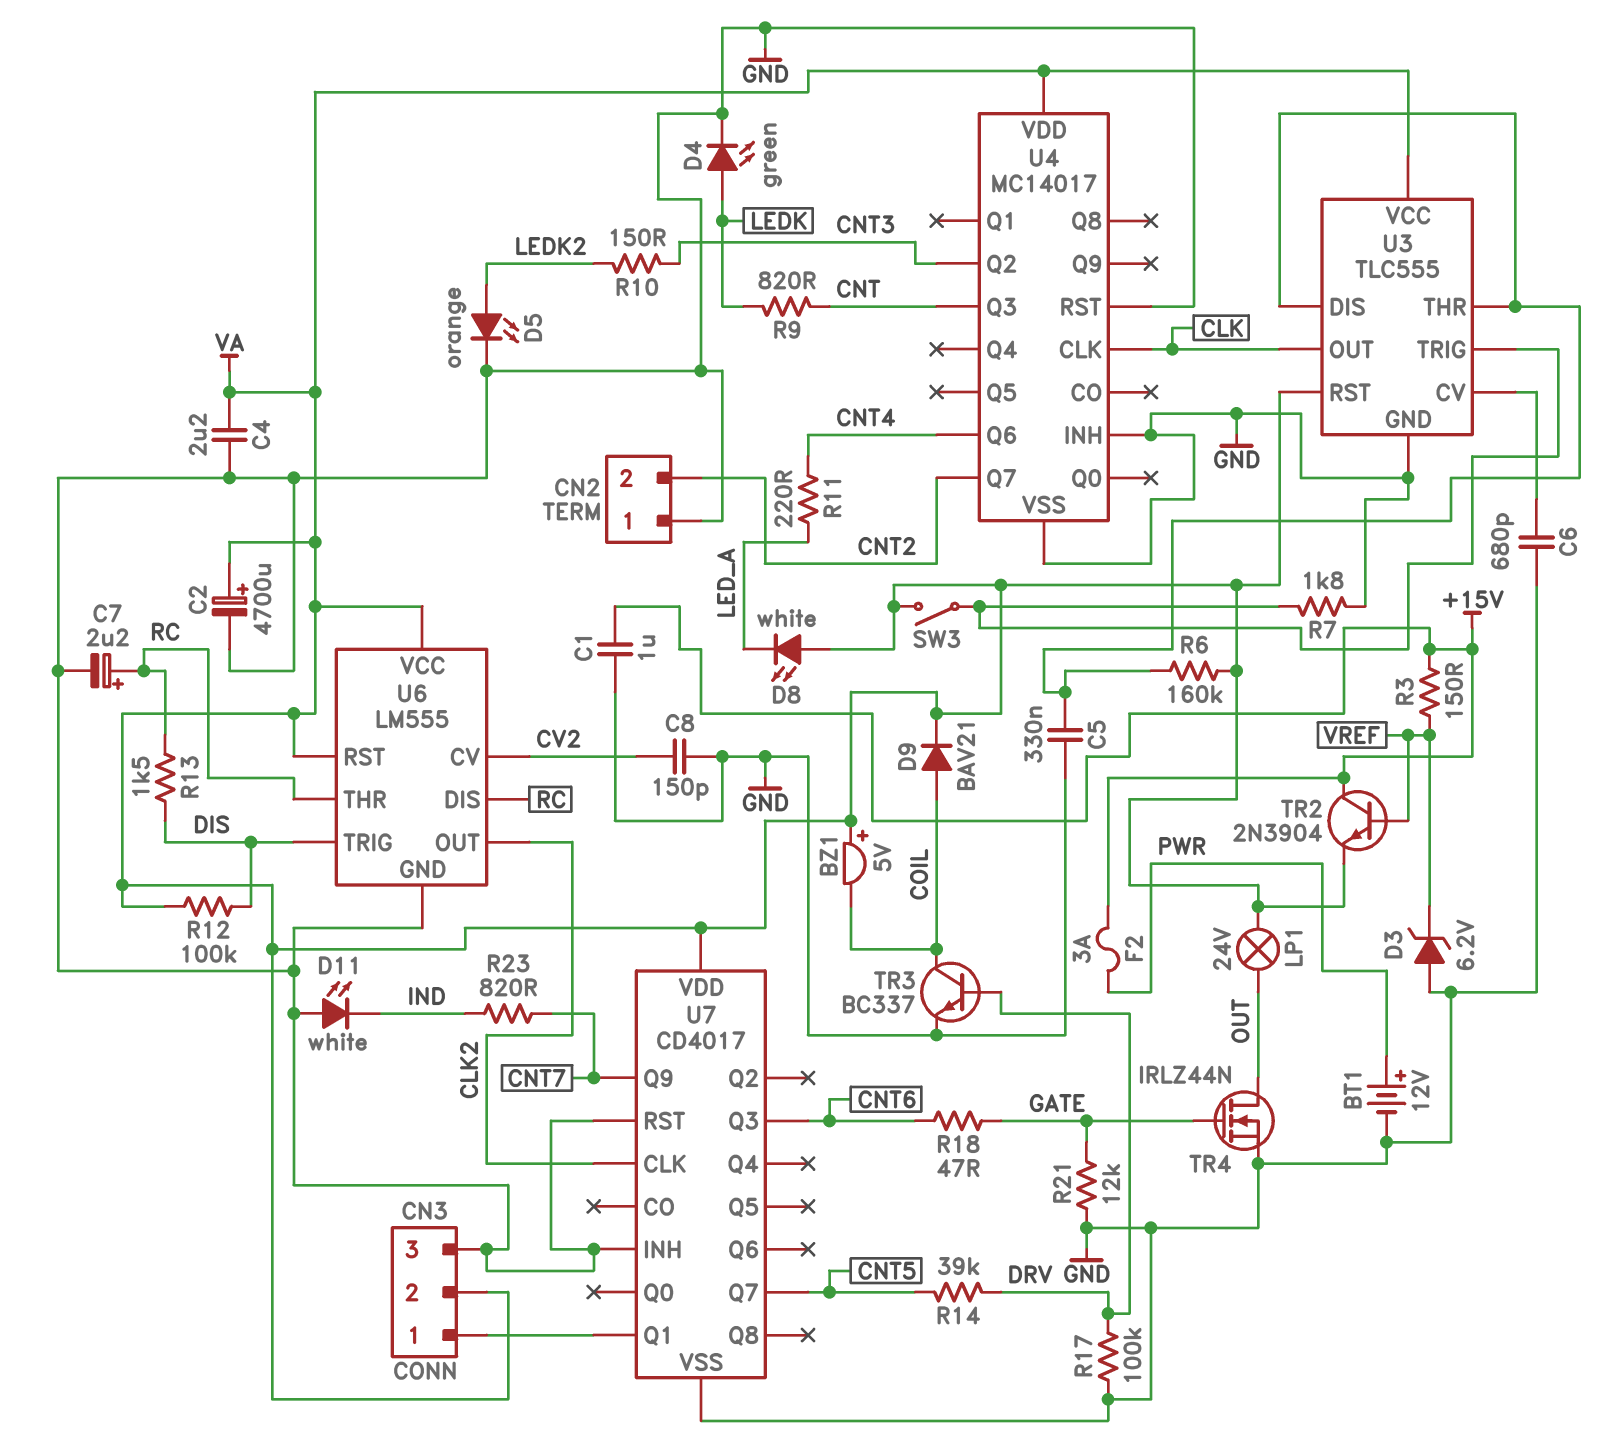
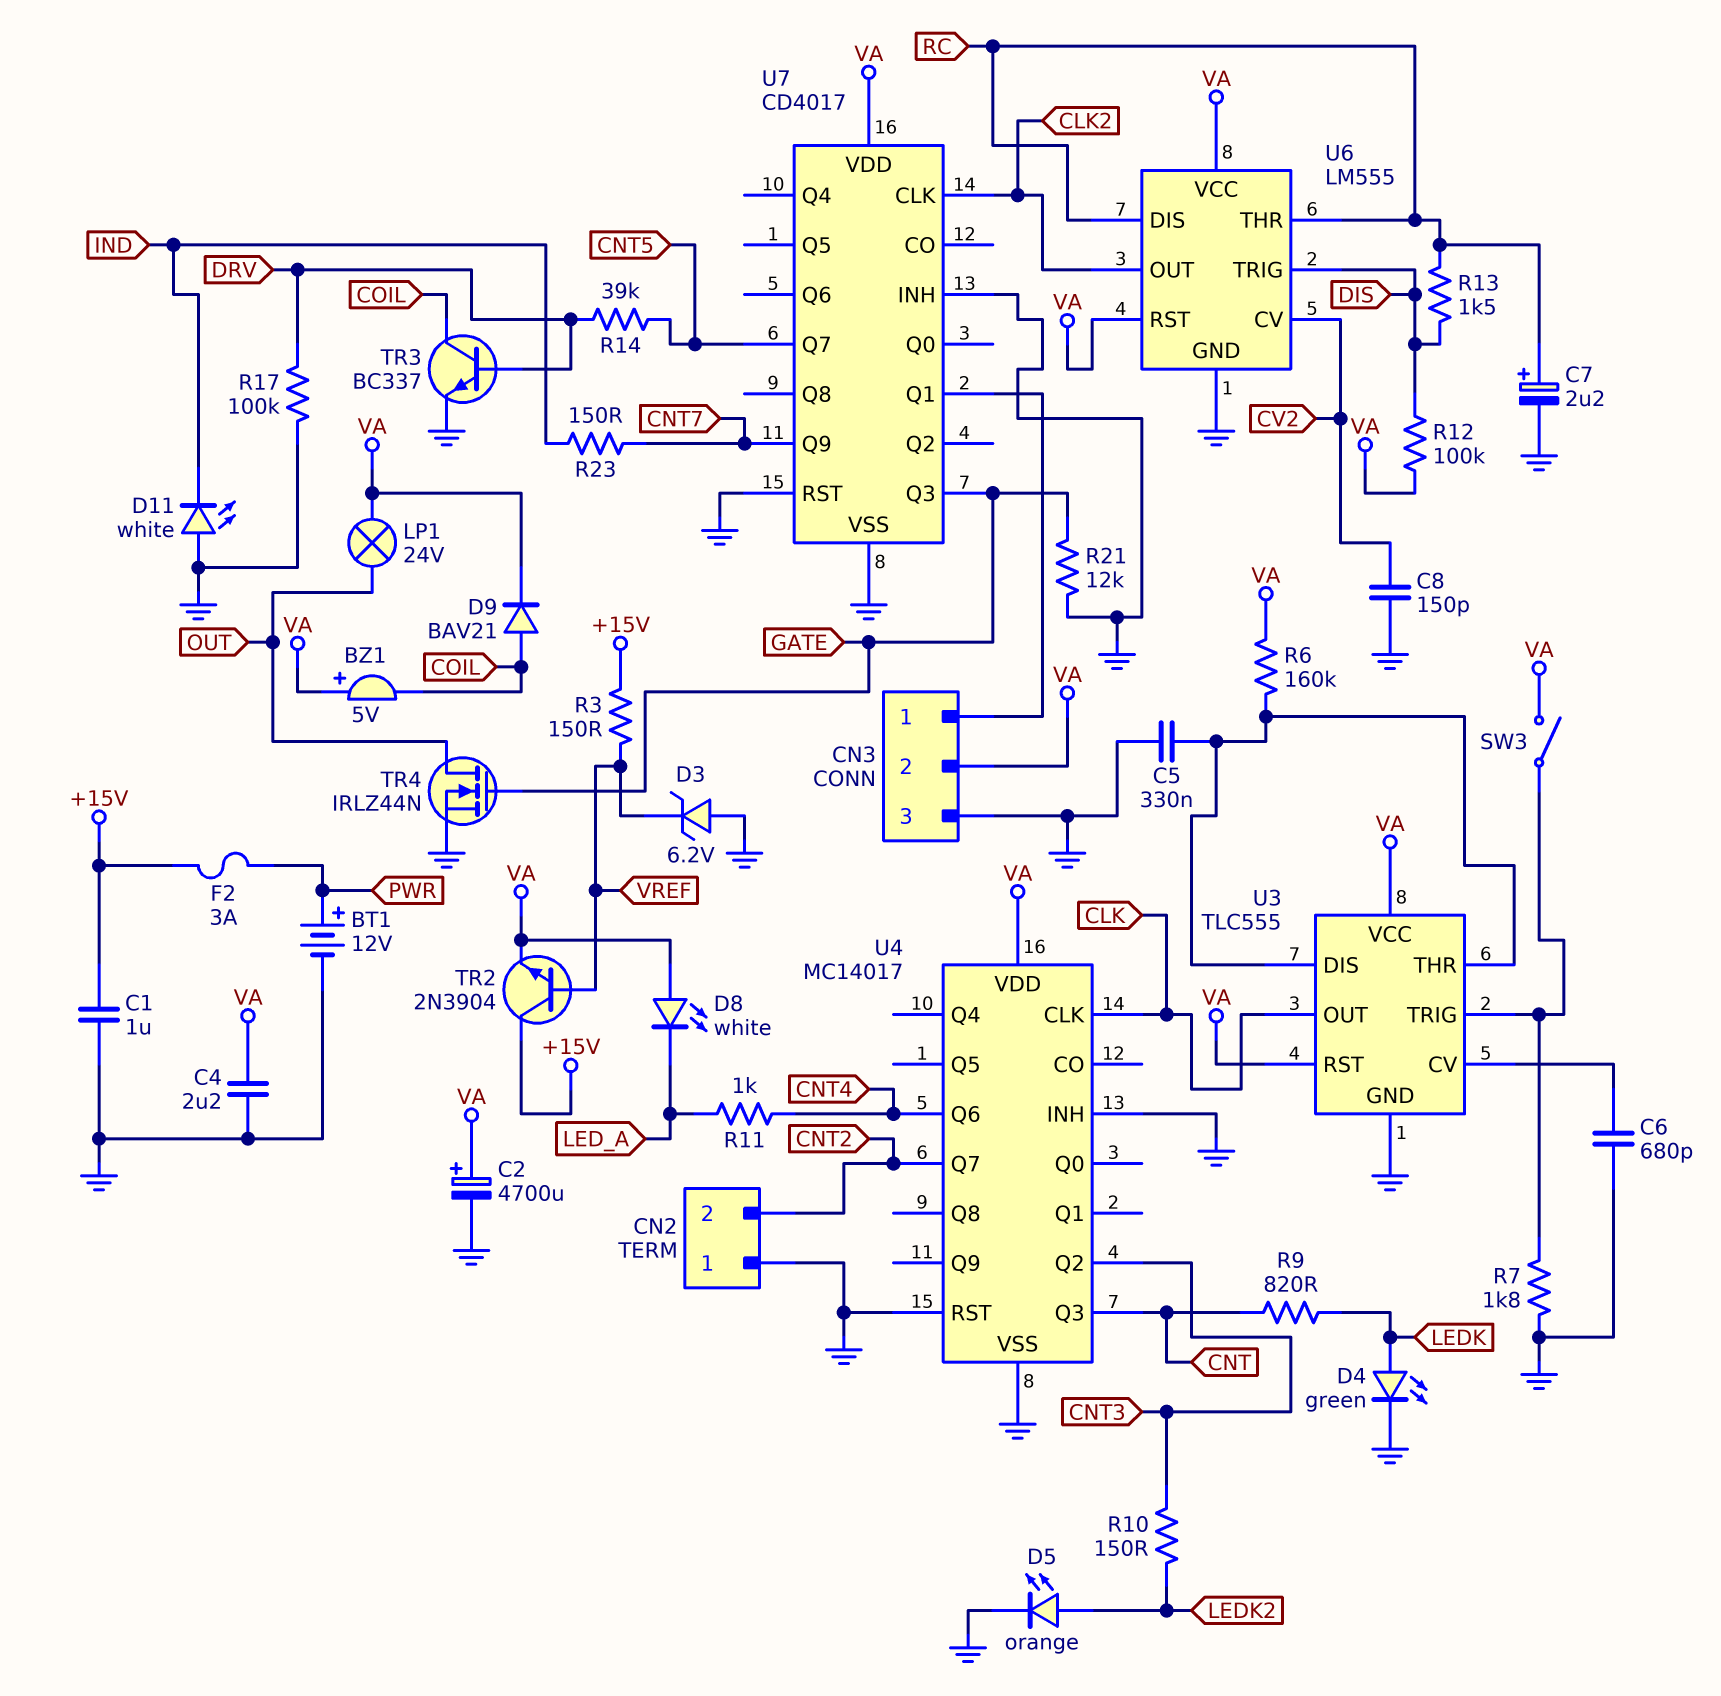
R11: 220 (CNT4, LED_A) -> 1k (CNT4, LED_A)
R18: 47 (CNT6, GATE) -> none
R23: 820 (CNT7, IND) -> 150 (CNT7, IND)
U7 pin Q3: CNT6 -> GATE

